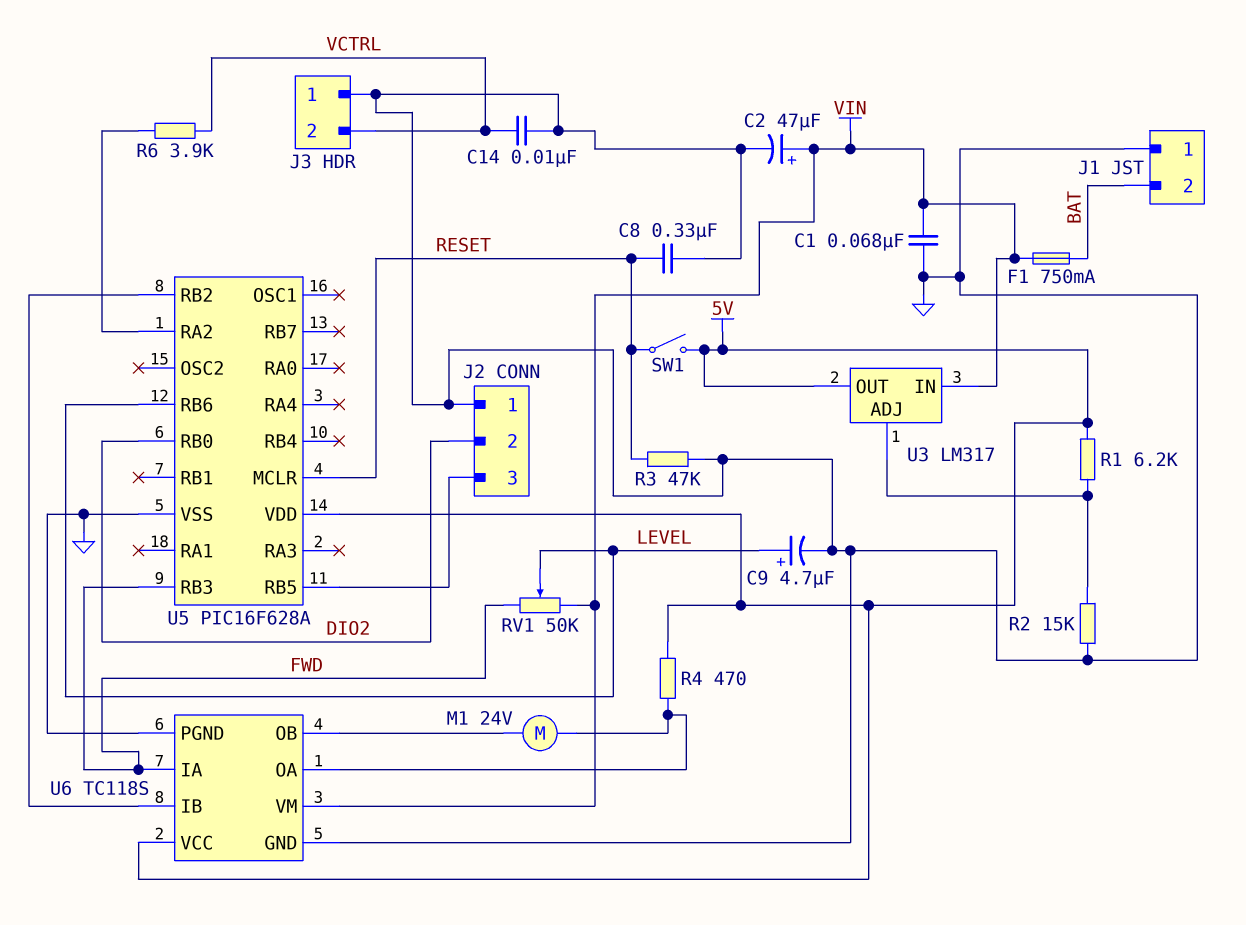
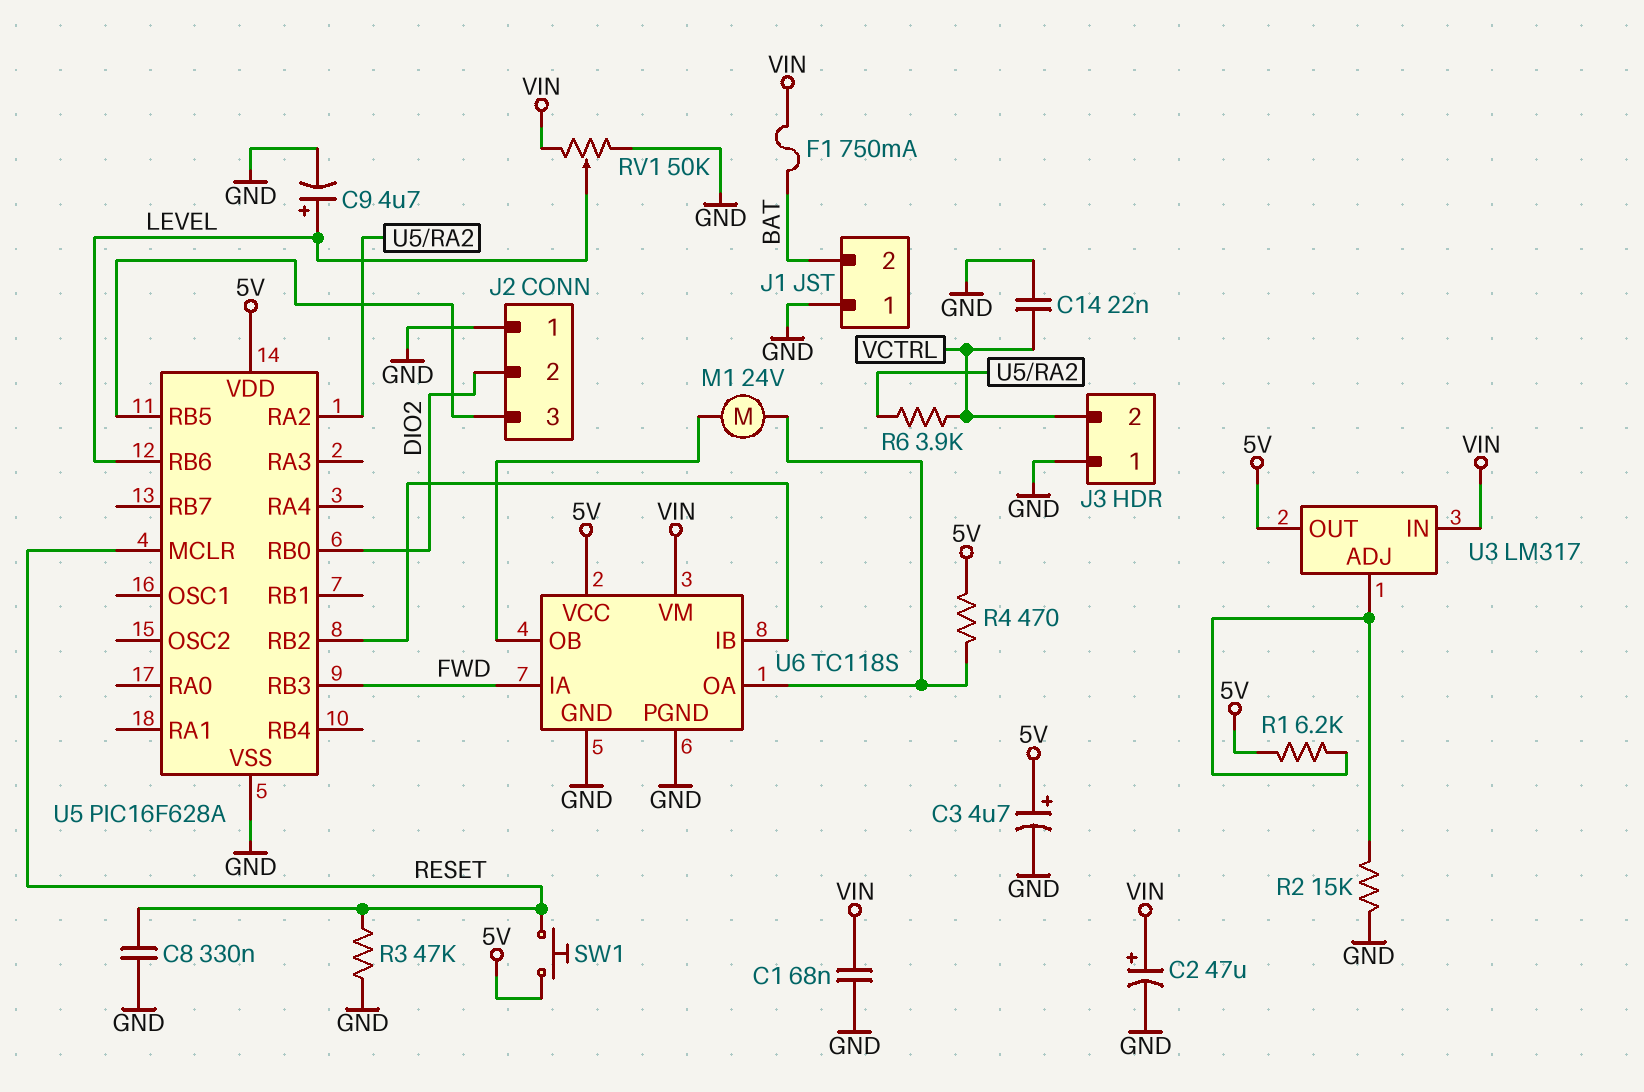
C3: none -> 4.7uF (plus 5V, minus GND)
C14: 10nF (GND, VCTRL) -> 22nF (GND, VCTRL)
RV1: 50k (FWD, VIN, wiper LEVEL) -> 50k (GND, VIN, wiper LEVEL)
SW1: switch (5V, RESET) -> button (5V, RESET)

